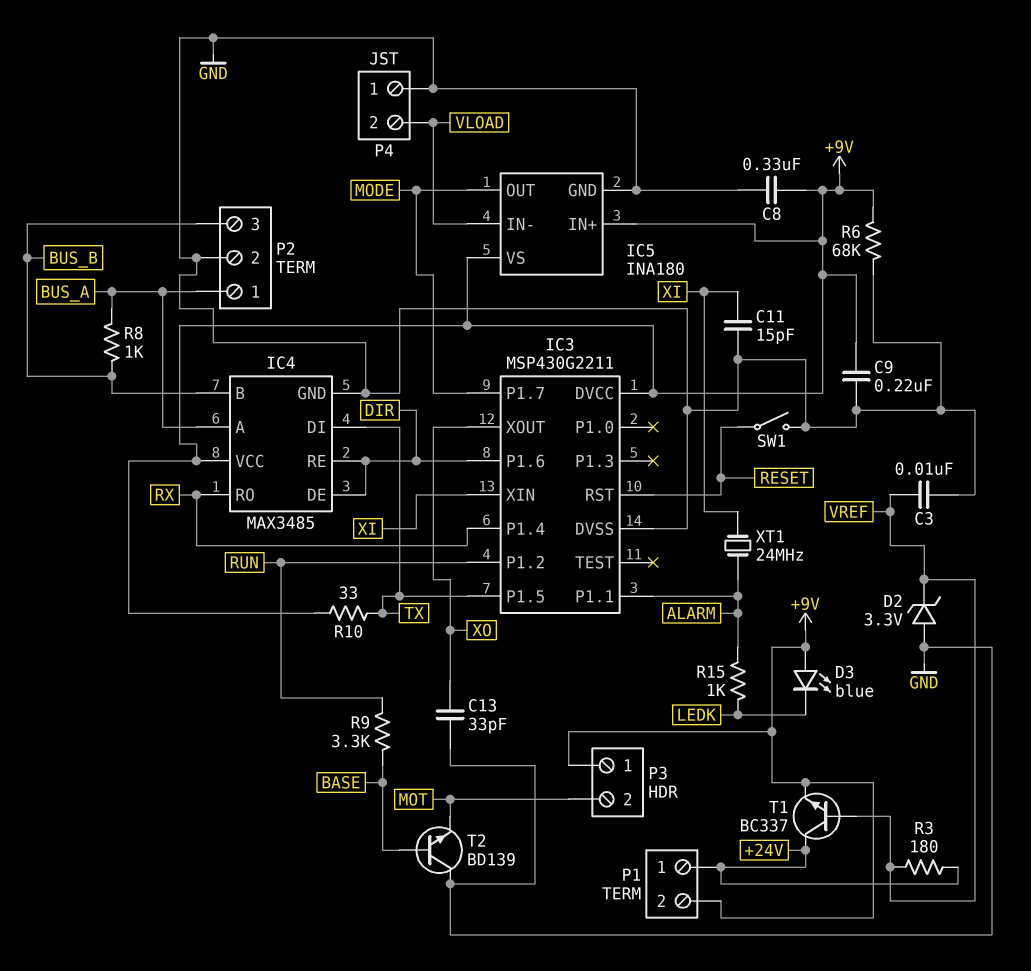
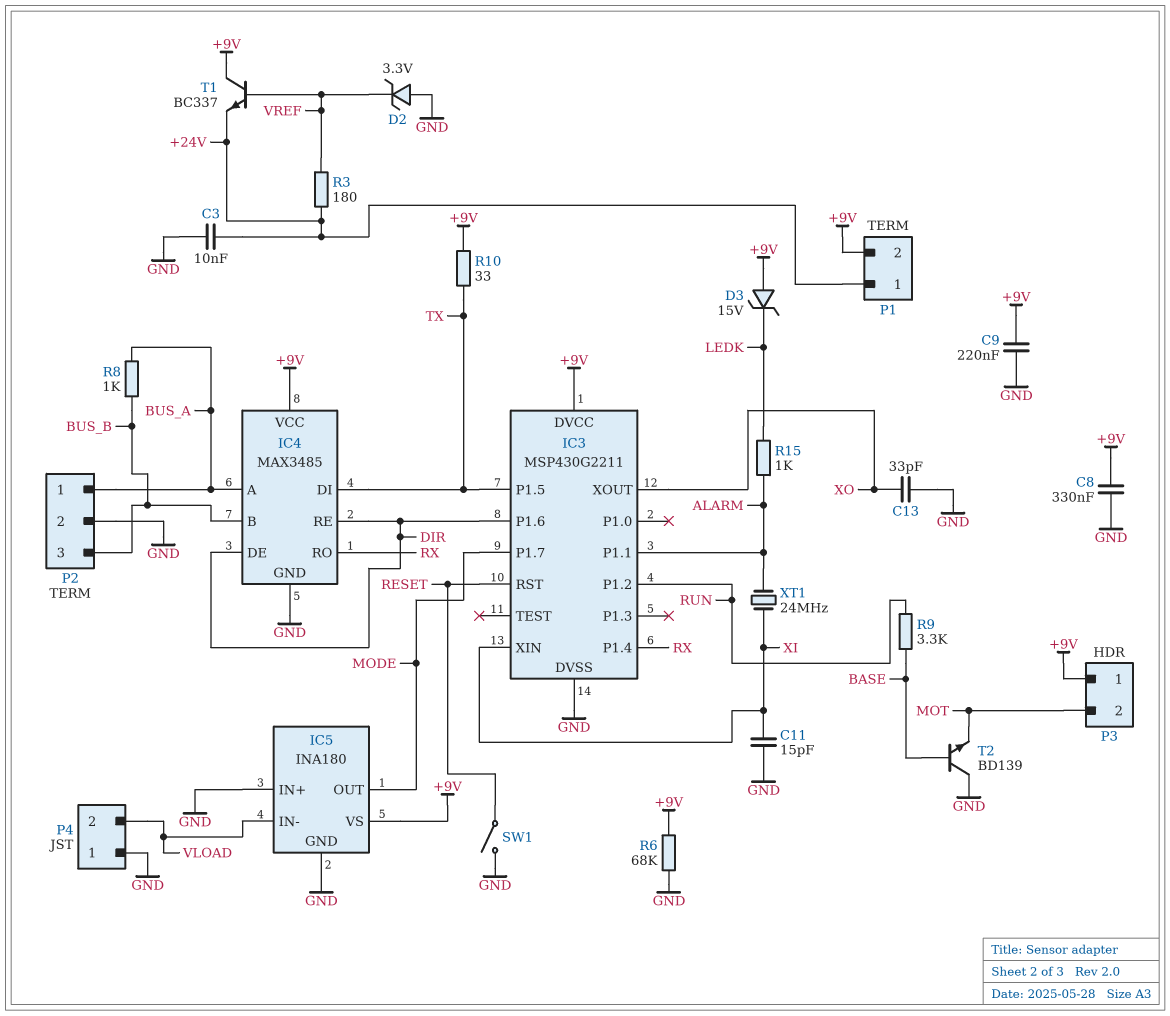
C3: 10nF (GND, VREF) -> 10nF (+24V, GND)
D3: LED blue (A +9V, K LEDK) -> zener 15V (A +9V, K LEDK)
IC5 pin IN+: +9V -> GND
T1: NPN BC337 (B VREF, C +24V, E +9V) -> NPN BC337 (B VREF, C +9V, E +24V)

